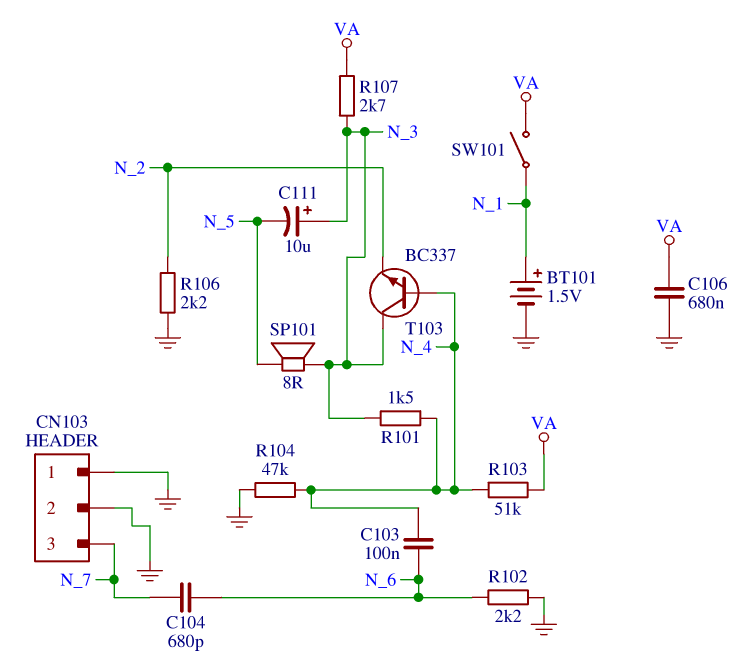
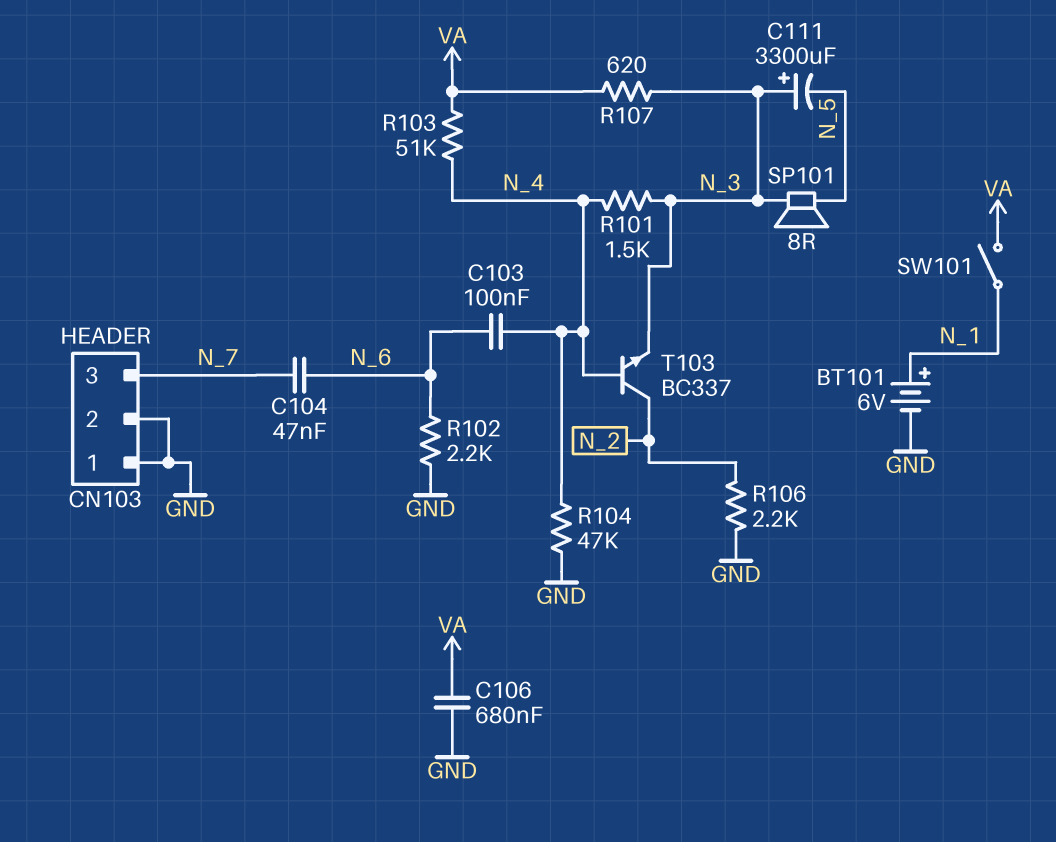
BT101: 1.5V (plus N_1, minus GND) -> 6V (plus N_1, minus GND)
C104: 680pF (N_6, N_7) -> 47nF (N_6, N_7)
C111: 10uF (plus N_3, minus N_5) -> 3300uF (plus N_3, minus N_5)
R107: 2.7k (N_3, VA) -> 620 (N_3, VA)
T103: NPN BC337 (B N_4, C N_3, E N_2) -> NPN BC337 (B N_4, C N_2, E N_3)

